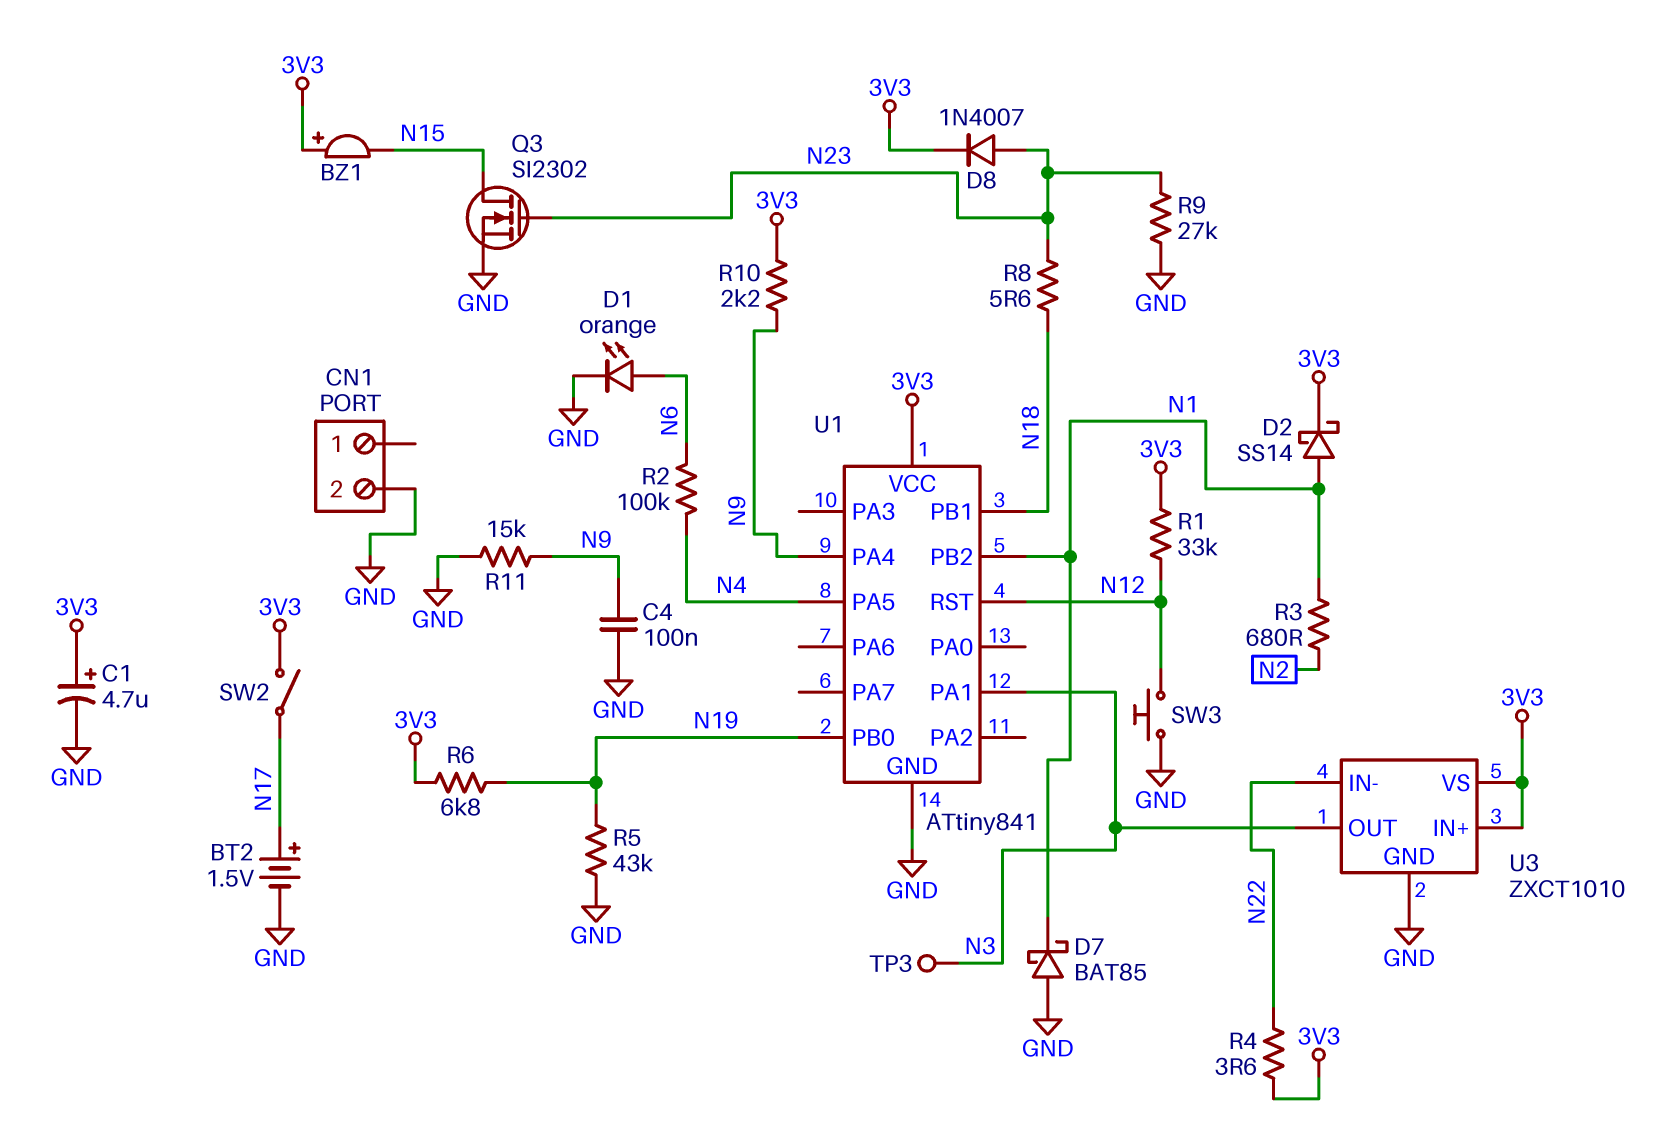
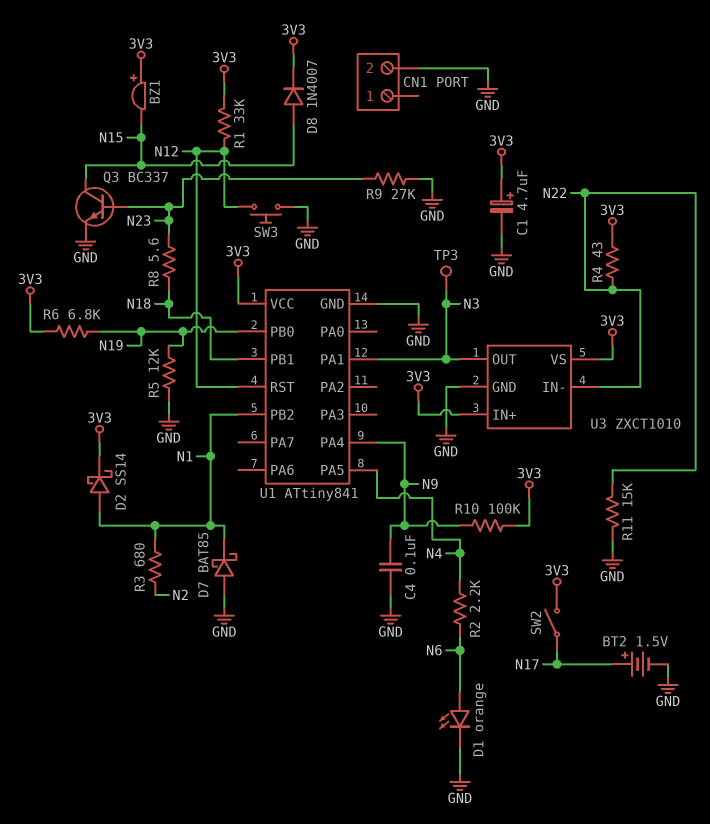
D8: diode 1N4007 (A N23, K 3V3) -> diode 1N4007 (A N15, K 3V3)
Q3: NMOS SI2302 (G N23, D N15, S GND) -> NPN BC337 (B N23, C N15, E GND)
R2: 100k (N4, N6) -> 2.2k (N4, N6)
R4: 3.6 (3V3, N22) -> 43 (3V3, N22)
R5: 43k (GND, N19) -> 12k (GND, N19)
R10: 2.2k (3V3, N9) -> 100k (3V3, N9)
R11: 15k (GND, N9) -> 15k (GND, N22)

